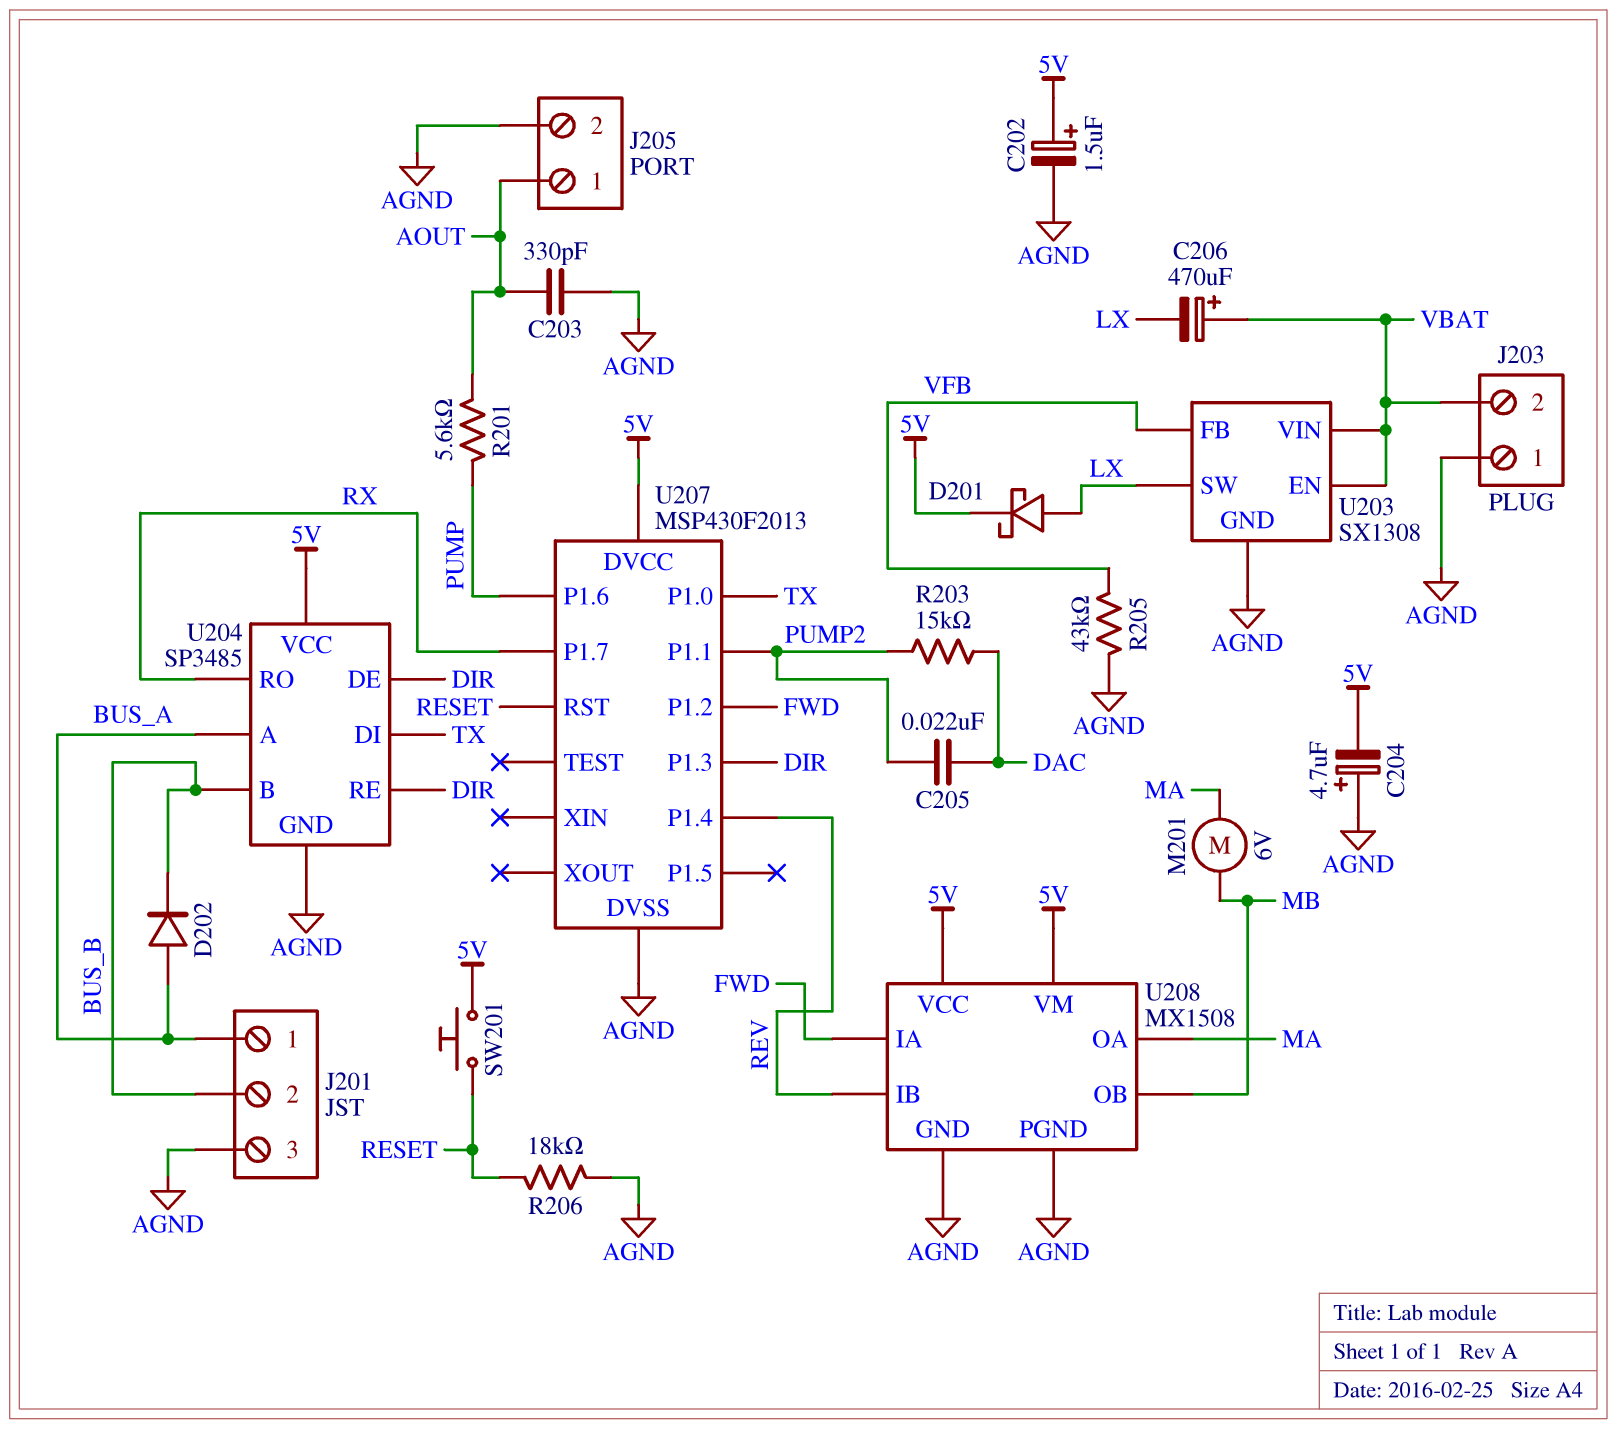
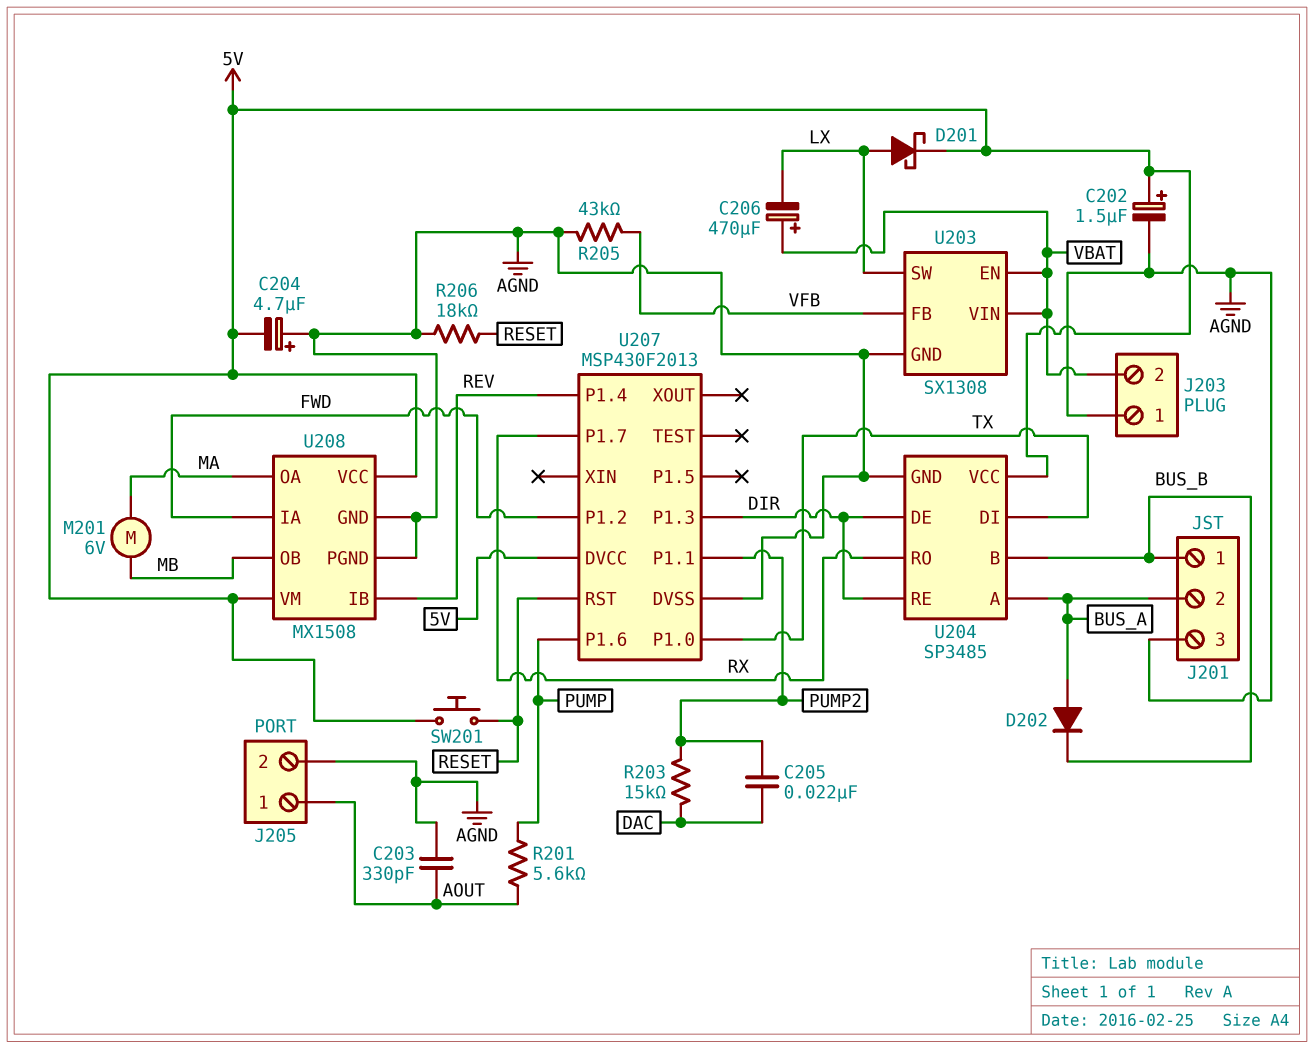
J201 pin 1: BUS_A -> BUS_B
J201 pin 2: BUS_B -> BUS_A

